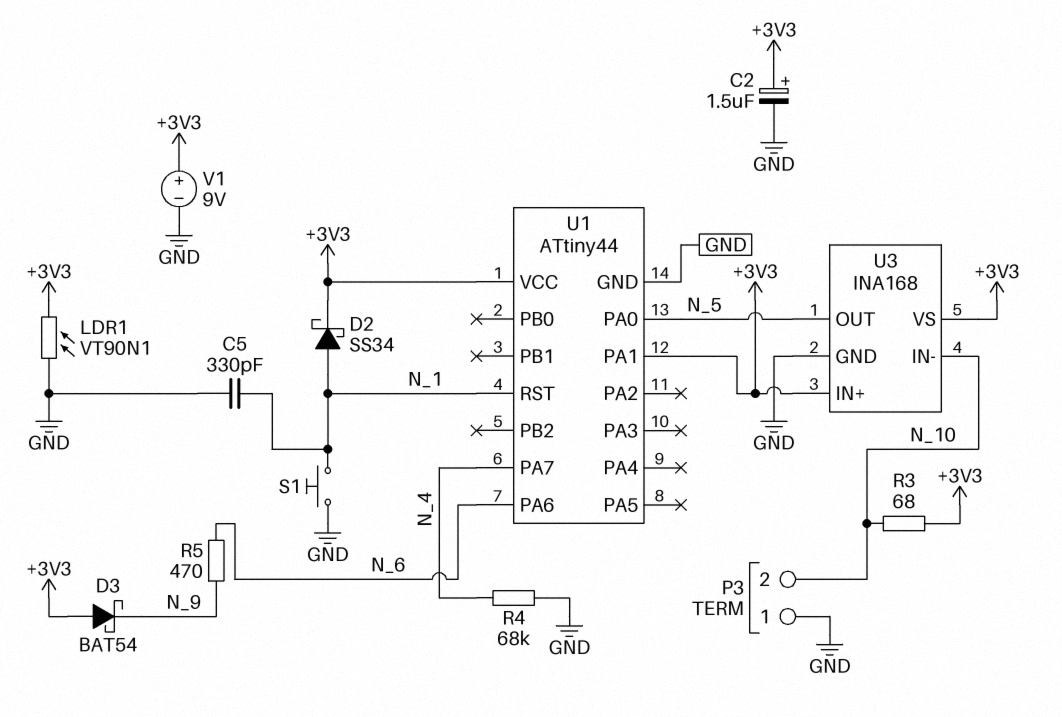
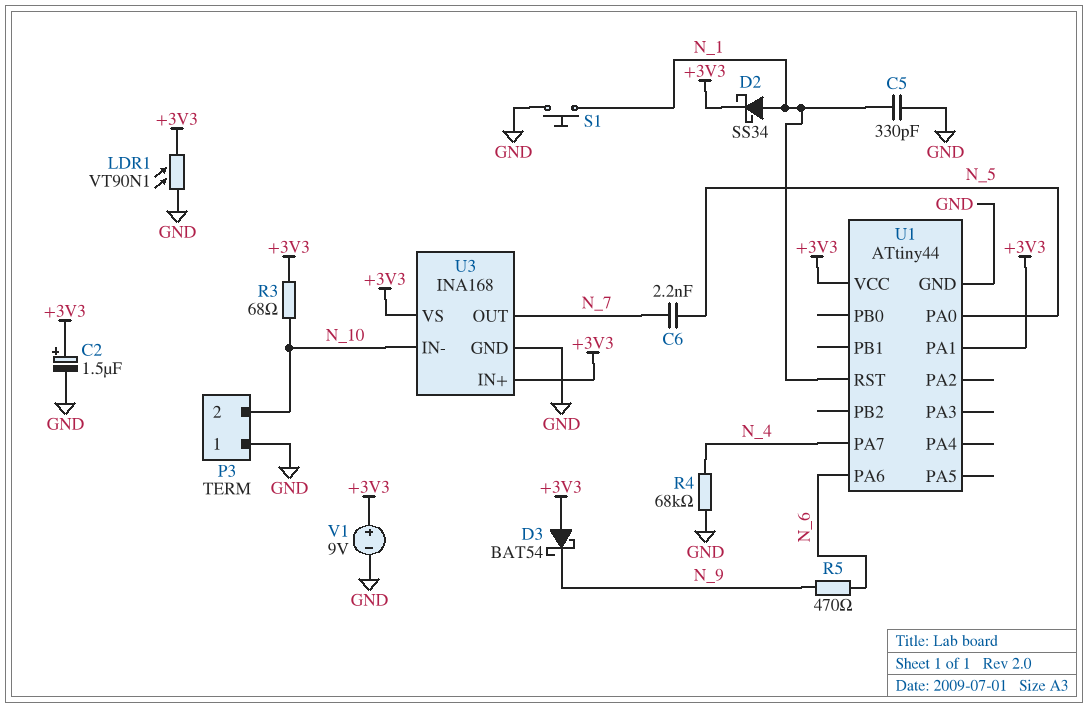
C6: none -> 2.2nF (N_5, N_7)
U3 pin OUT: N_5 -> N_7

